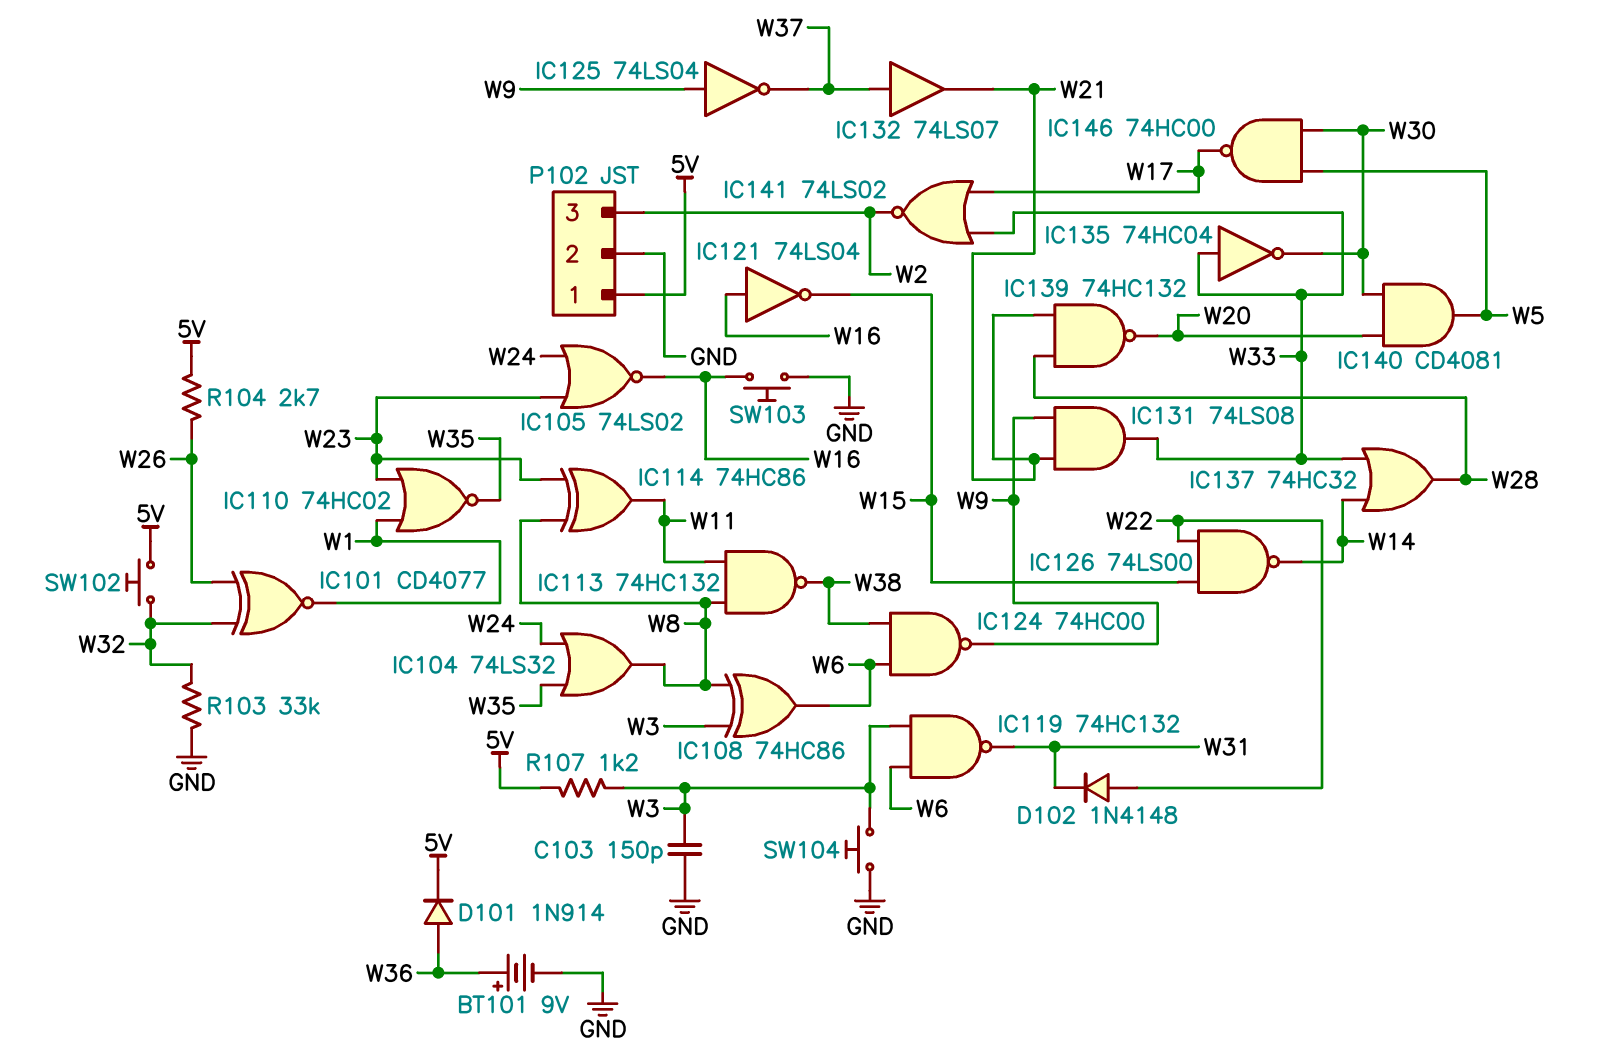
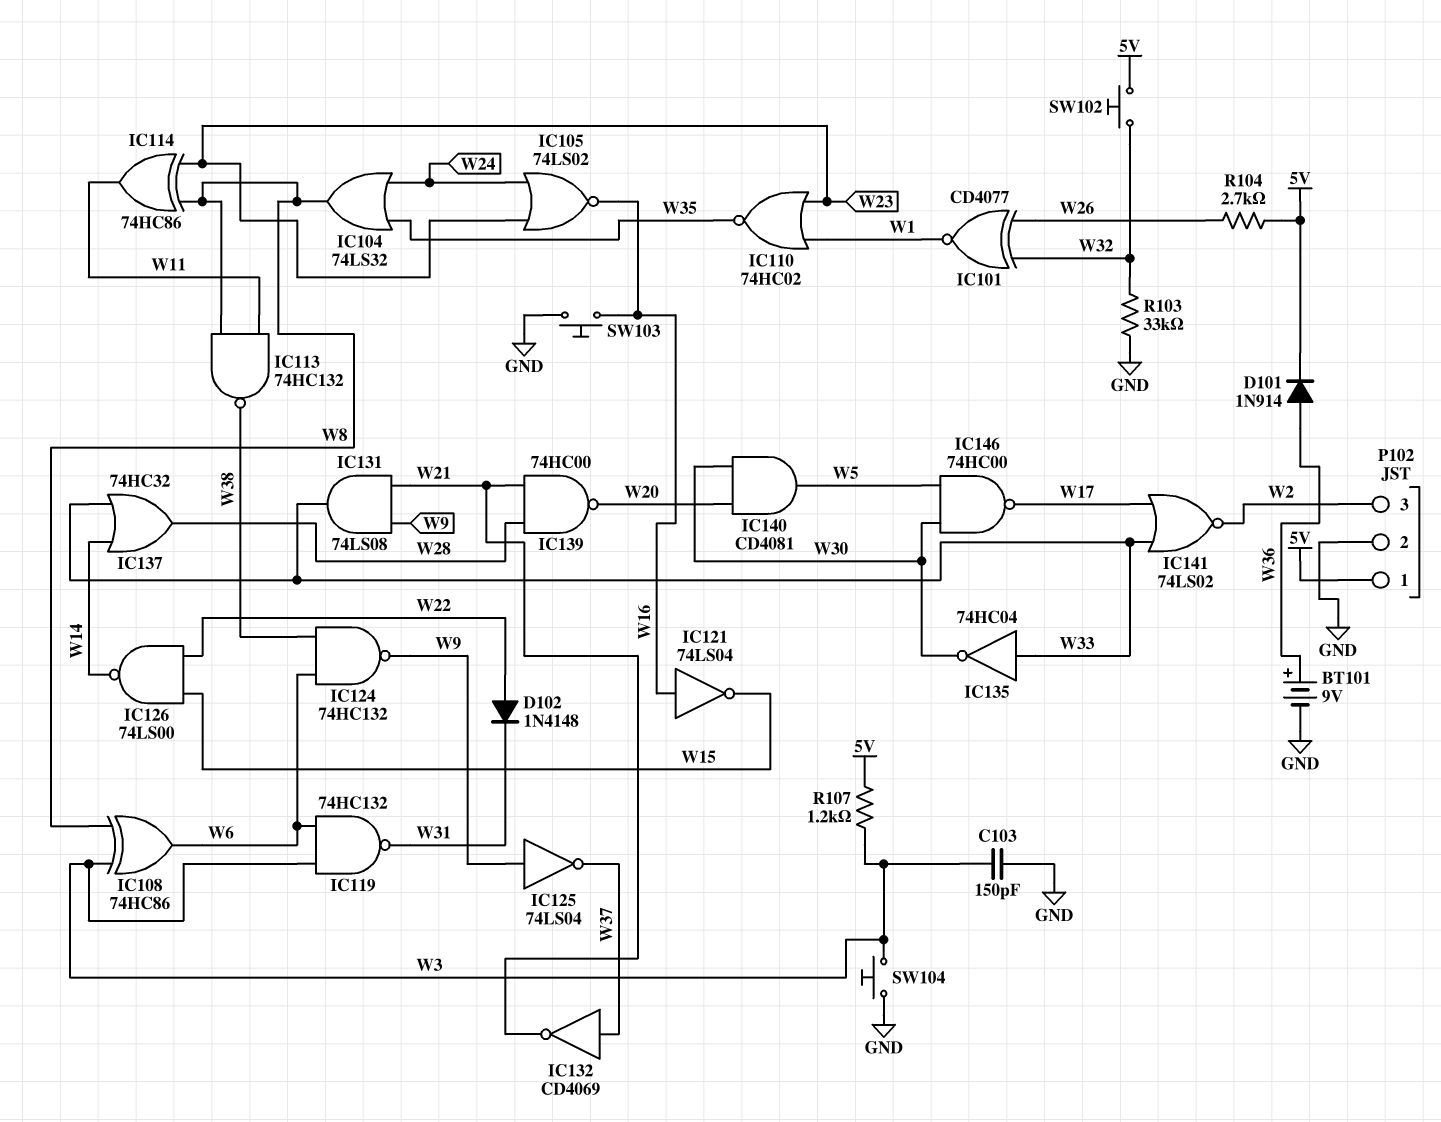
IC124: NAND 74HC00 (in W6, in W38, out W9) -> NAND 74HC132 (in W6, in W38, out W9)
IC132: buffer 74LS07 (in W37, out W21) -> NOT CD4069 (in W37, out W21)
IC139: NAND 74HC132 (in W21, in W28, out W20) -> NAND 74HC00 (in W21, in W28, out W20)

